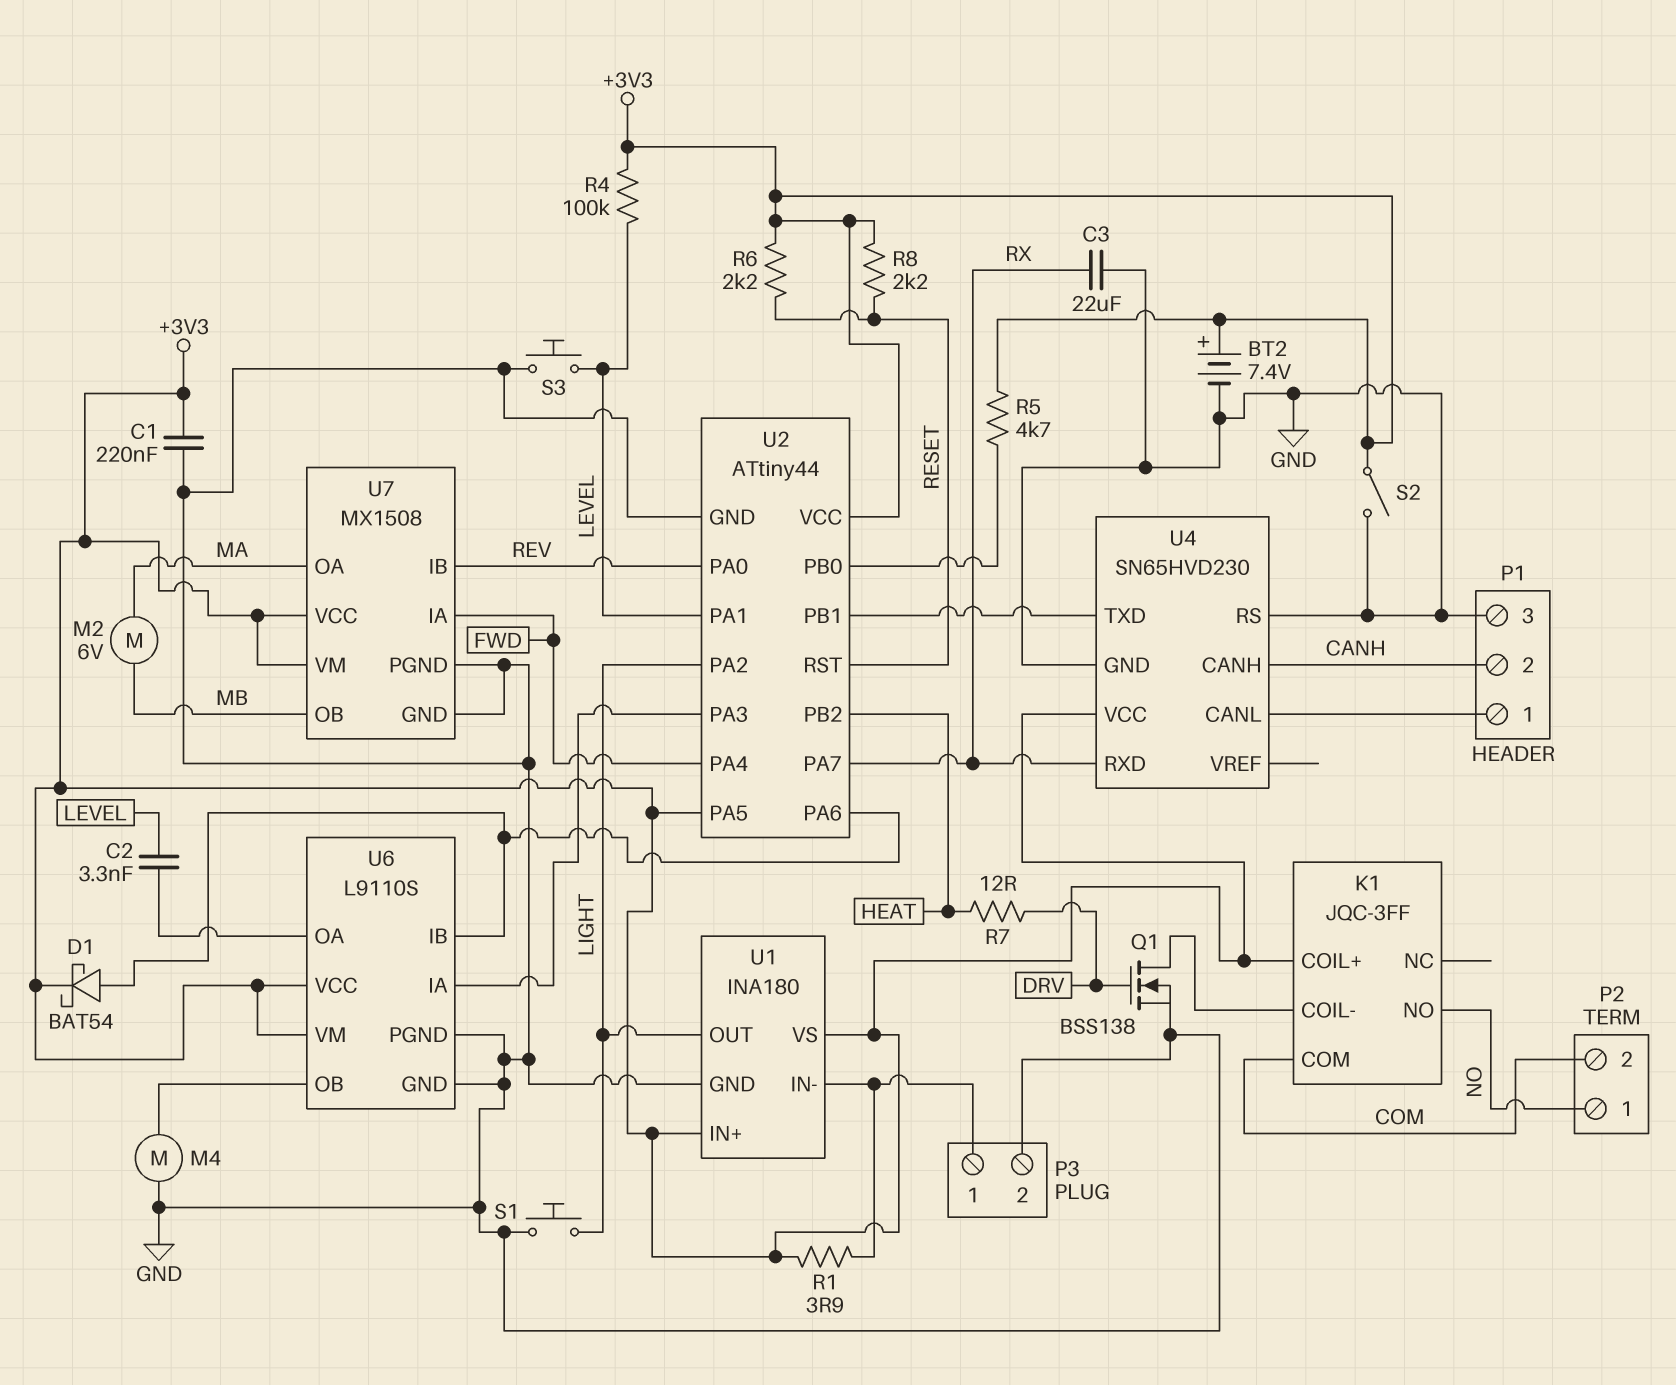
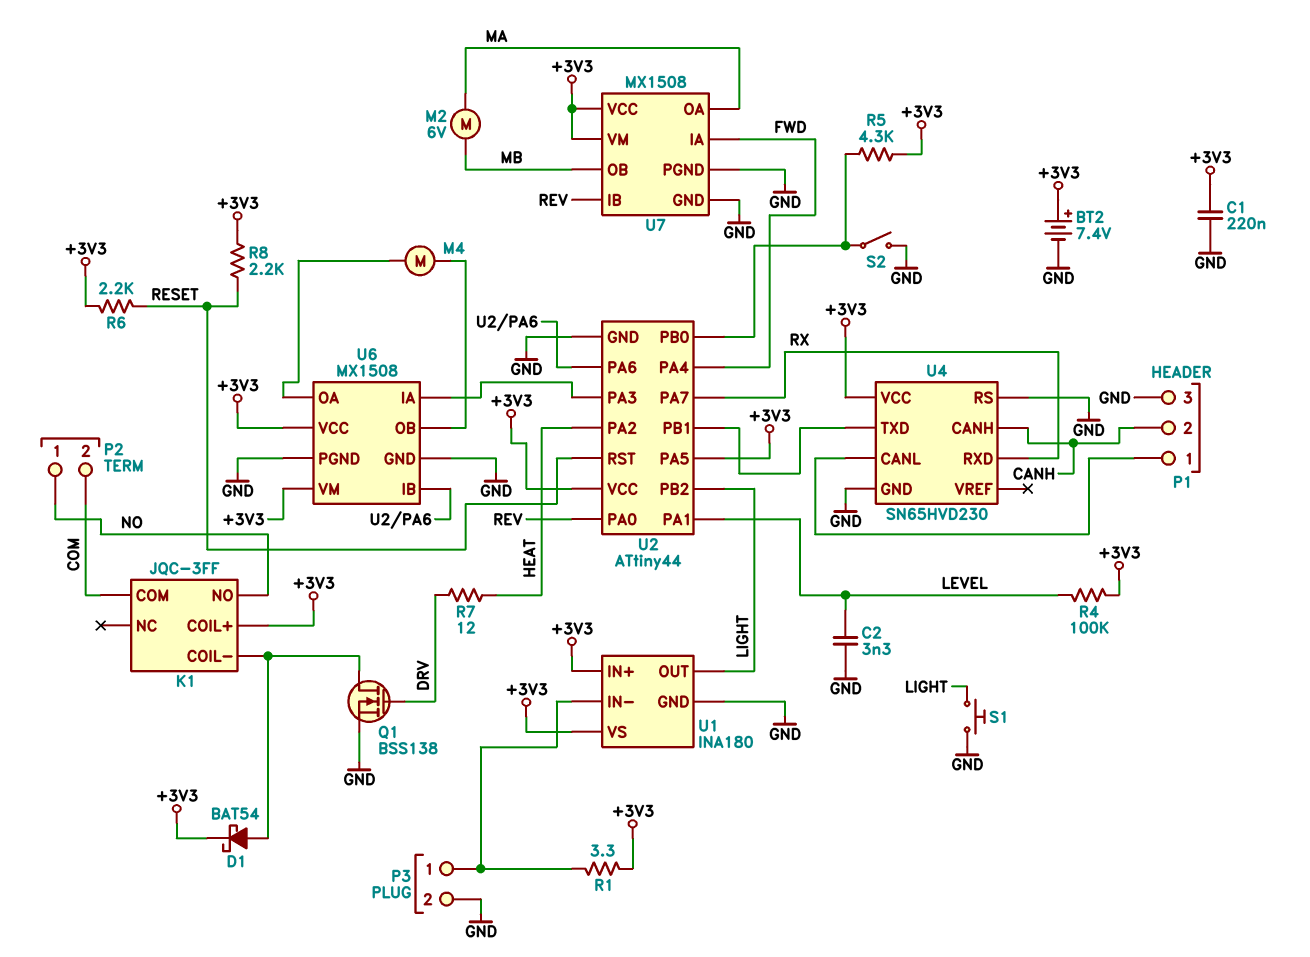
C2: 3.3nF (LEVEL, U6/OA) -> 3.3nF (GND, LEVEL)
C3: 22uF (GND, RX) -> none
D1: schottky BAT54 (A U2/PA6, K +3V3) -> schottky BAT54 (A K1/COIL-, K +3V3)
M4: motor (GND, U6/OB) -> motor (U6/OA, U6/OB)
R1: 3.9 (+3V3, P3/1) -> 3.3 (+3V3, P3/1)
R5: 4.7k (+3V3, U2/PB0) -> 4.3k (+3V3, U2/PB0)
S2: switch (+3V3, GND) -> switch (GND, U2/PB0)
S3: button (GND, LEVEL) -> none
U2 pin PA2: LIGHT -> HEAT
U2 pin PB2: HEAT -> LIGHT
U6: L9110S -> MX1508

